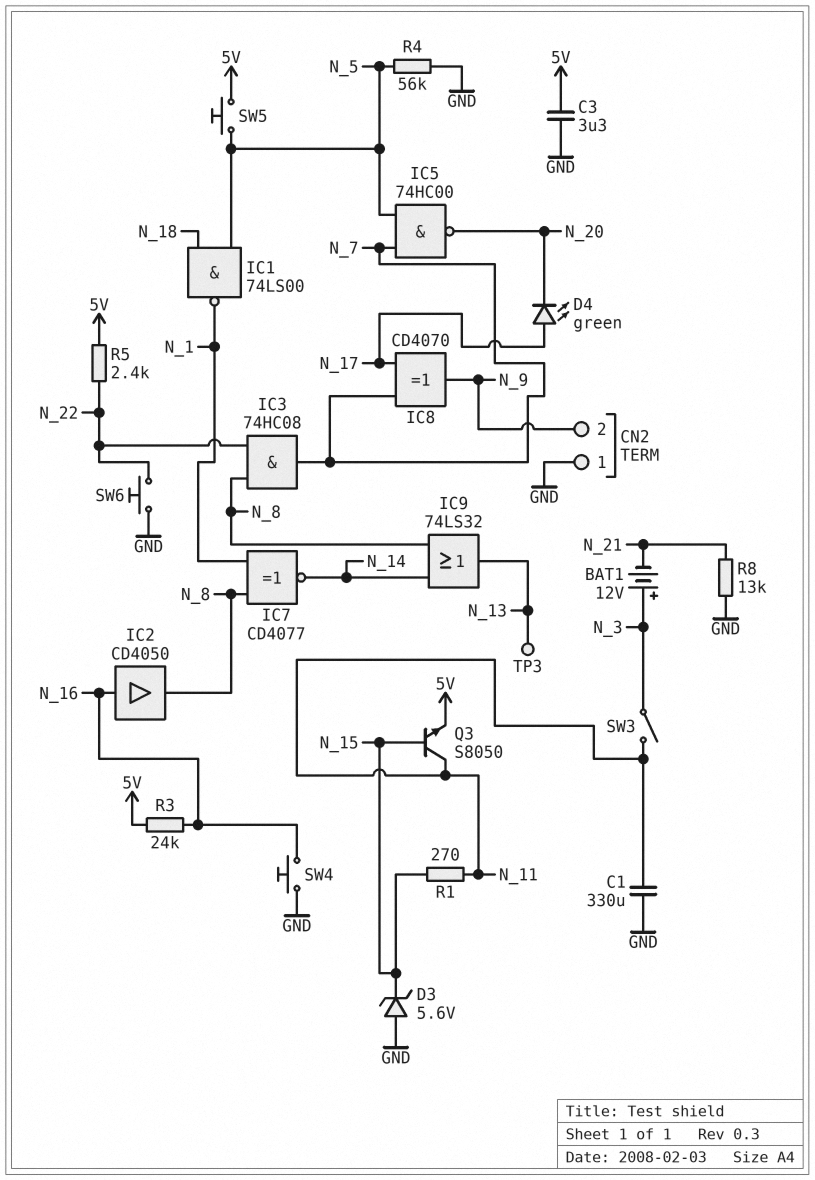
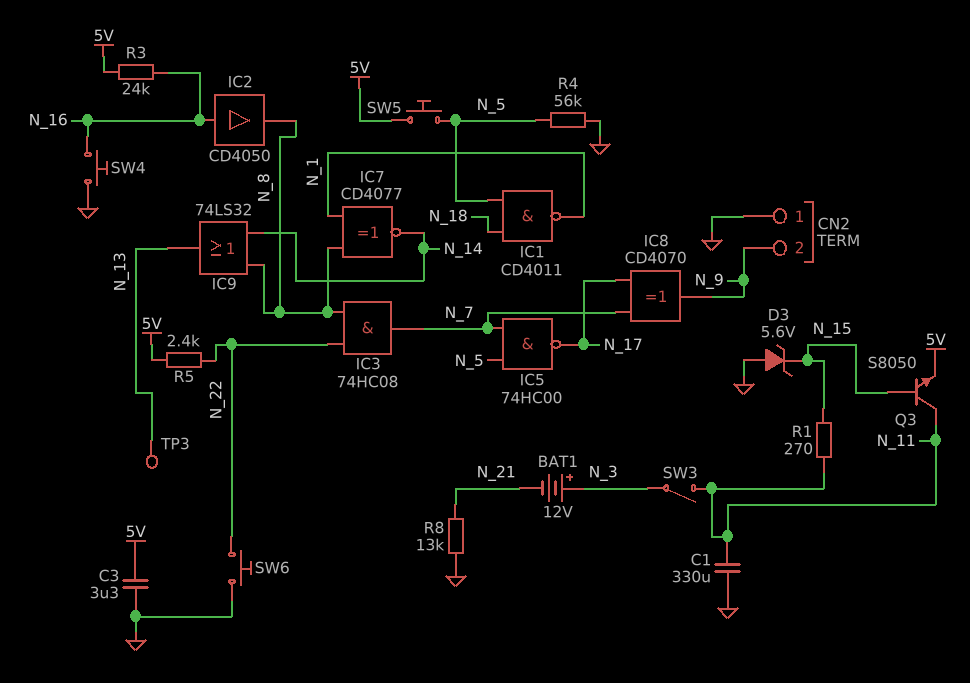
D4: LED green (A N_17, K N_20) -> none
IC1: NAND 74LS00 (in N_5, in N_18, out N_1) -> NAND CD4011 (in N_5, in N_18, out N_1)
IC5: NAND 74HC00 (in N_5, in N_7, out N_20) -> NAND 74HC00 (in N_5, in N_7, out N_17)

